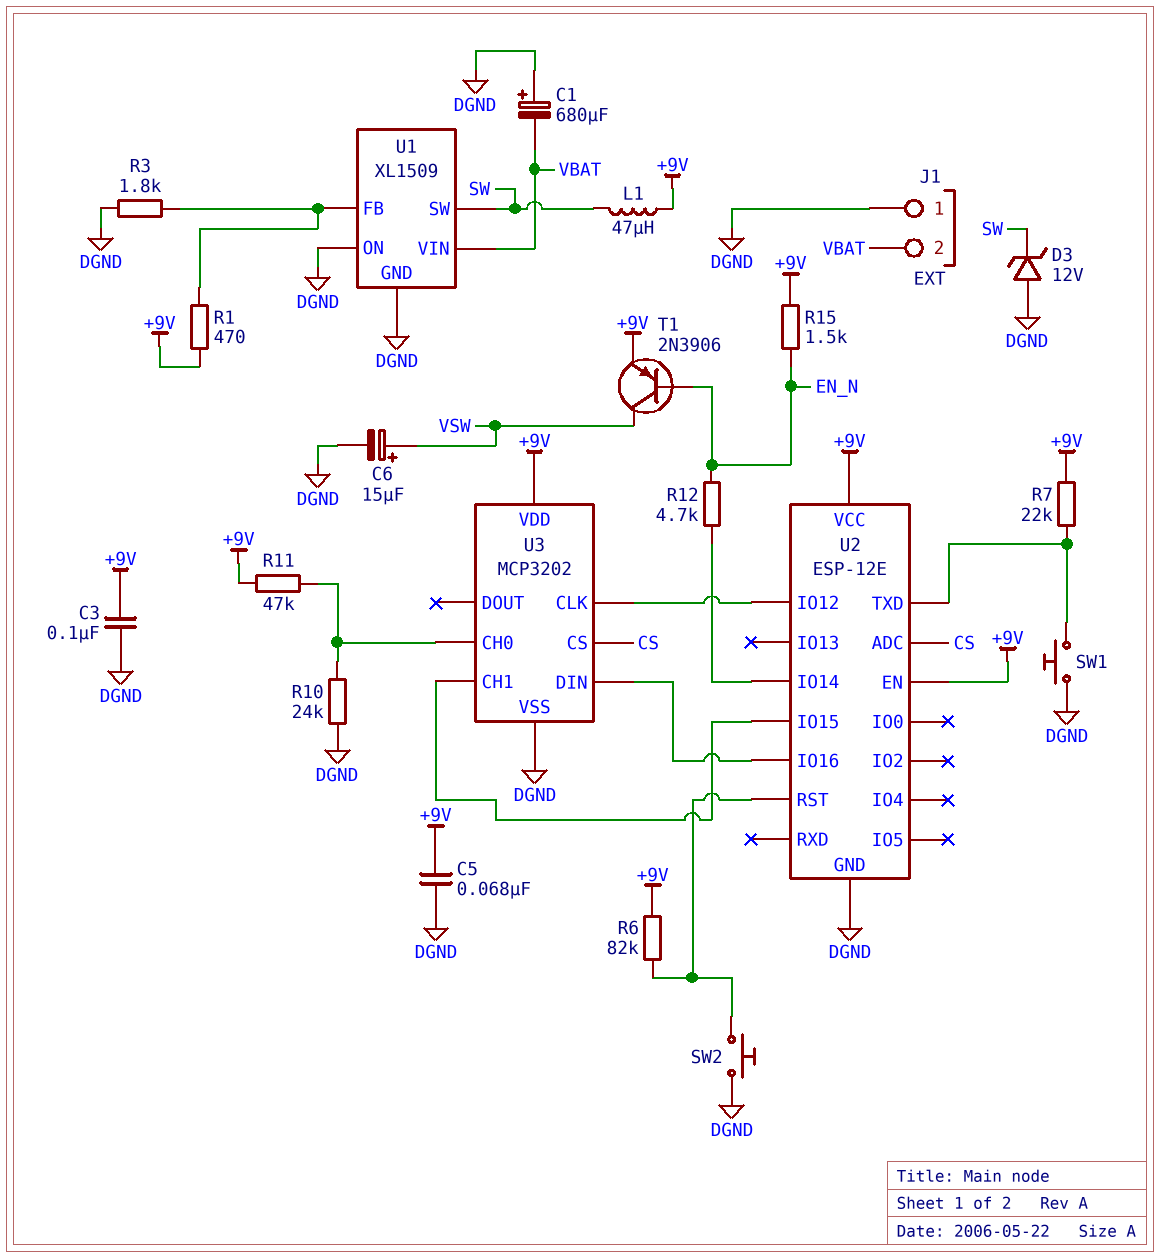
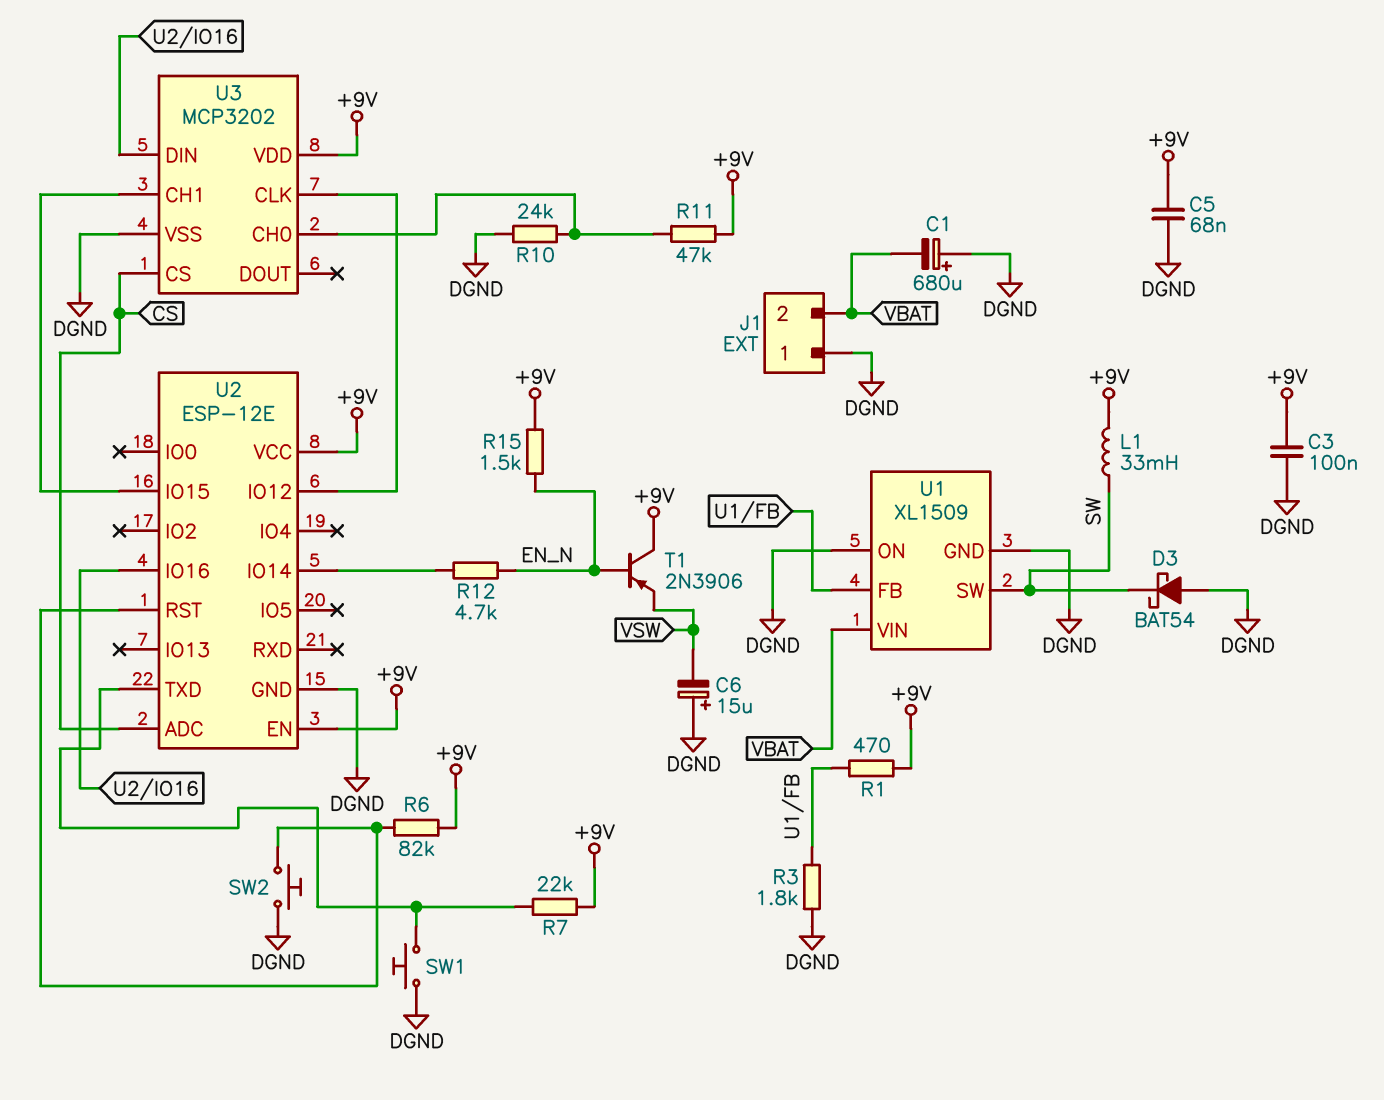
C6: 15uF (plus VSW, minus DGND) -> 15uF (plus DGND, minus VSW)
D3: zener 12V (A DGND, K SW) -> schottky BAT54 (A DGND, K SW)
L1: 47uH (+9V, SW) -> 33mH (+9V, SW)
T1: PNP 2N3906 (B EN_N, C VSW, E +9V) -> PNP 2N3906 (B EN_N, C +9V, E VSW)

